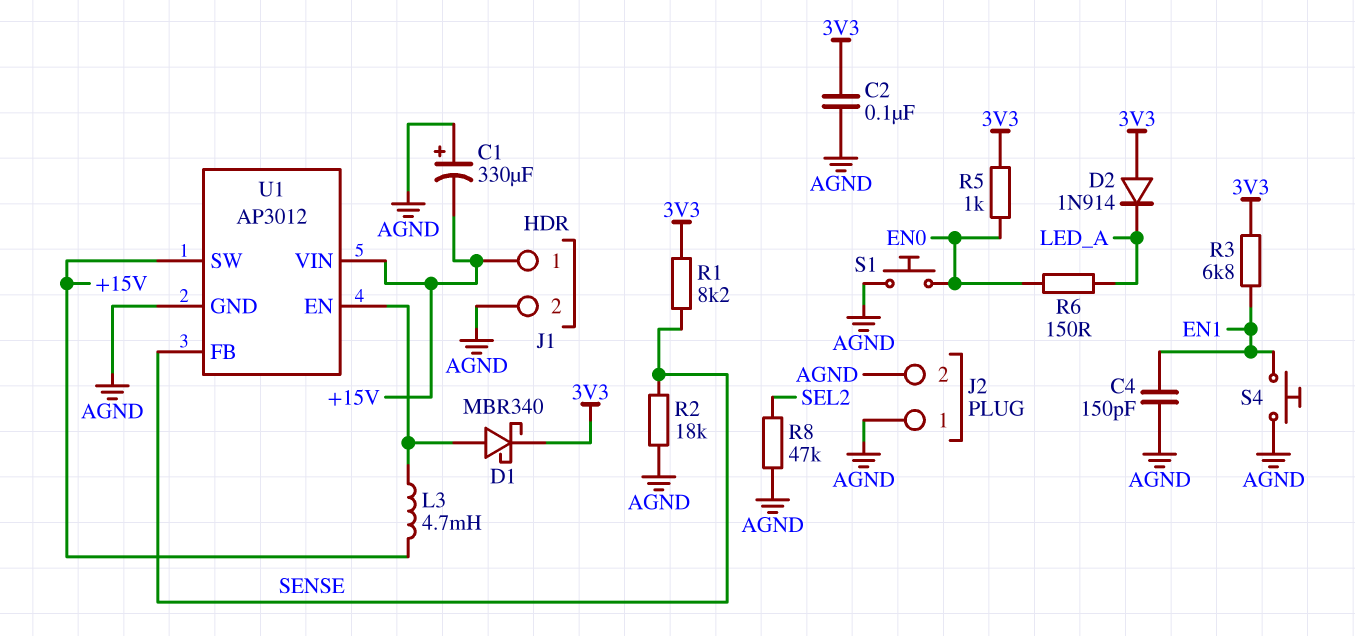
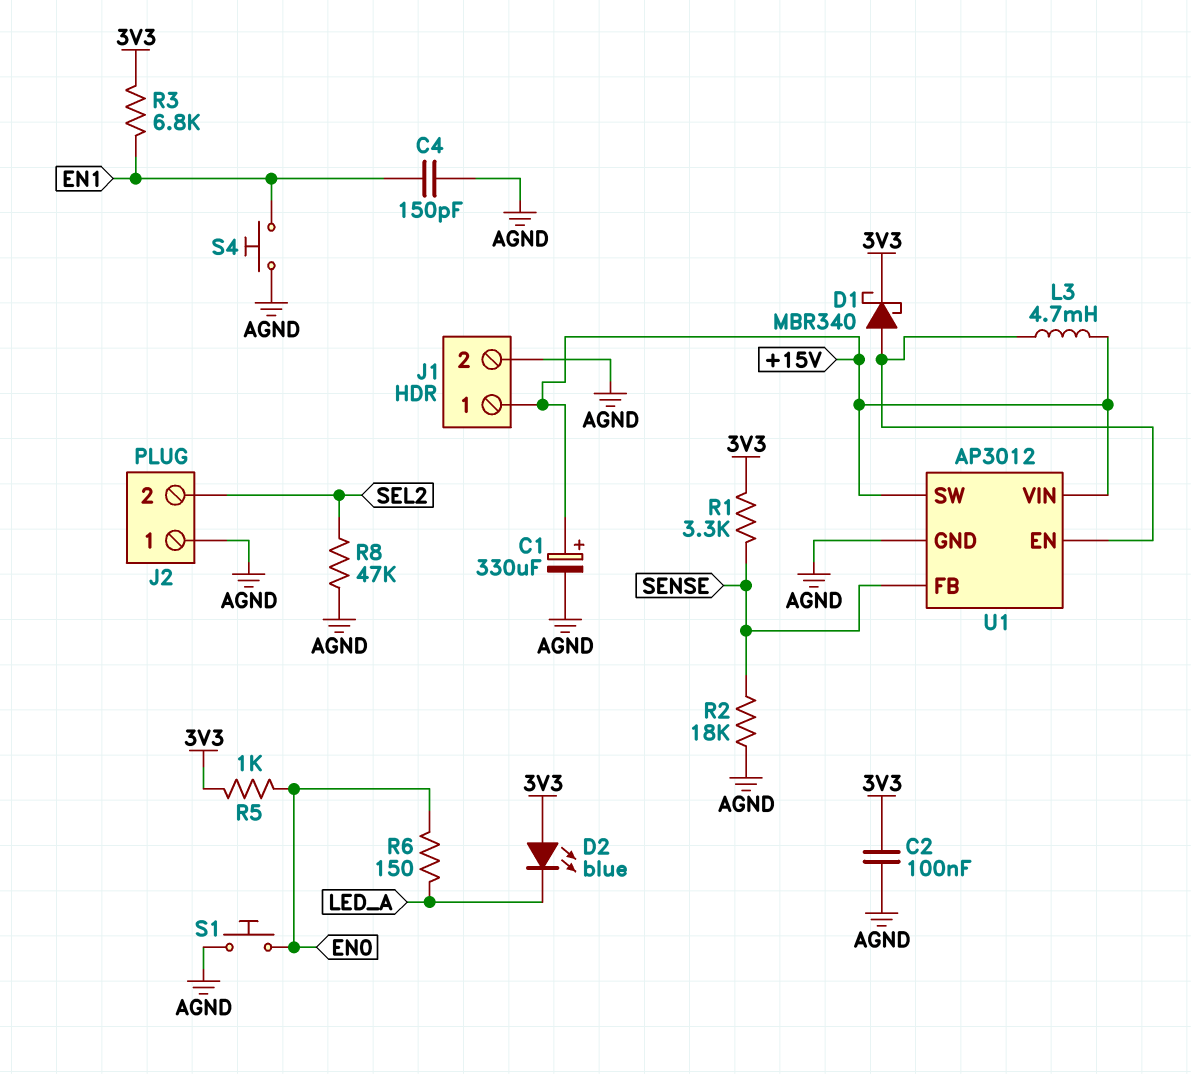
C1: 330uF (plus AGND, minus +15V) -> 330uF (plus +15V, minus AGND)
D2: diode 1N914 (A 3V3, K LED_A) -> LED blue (A 3V3, K LED_A)
J2 pin 2: AGND -> SEL2
R1: 8.2k (3V3, SENSE) -> 3.3k (3V3, SENSE)

